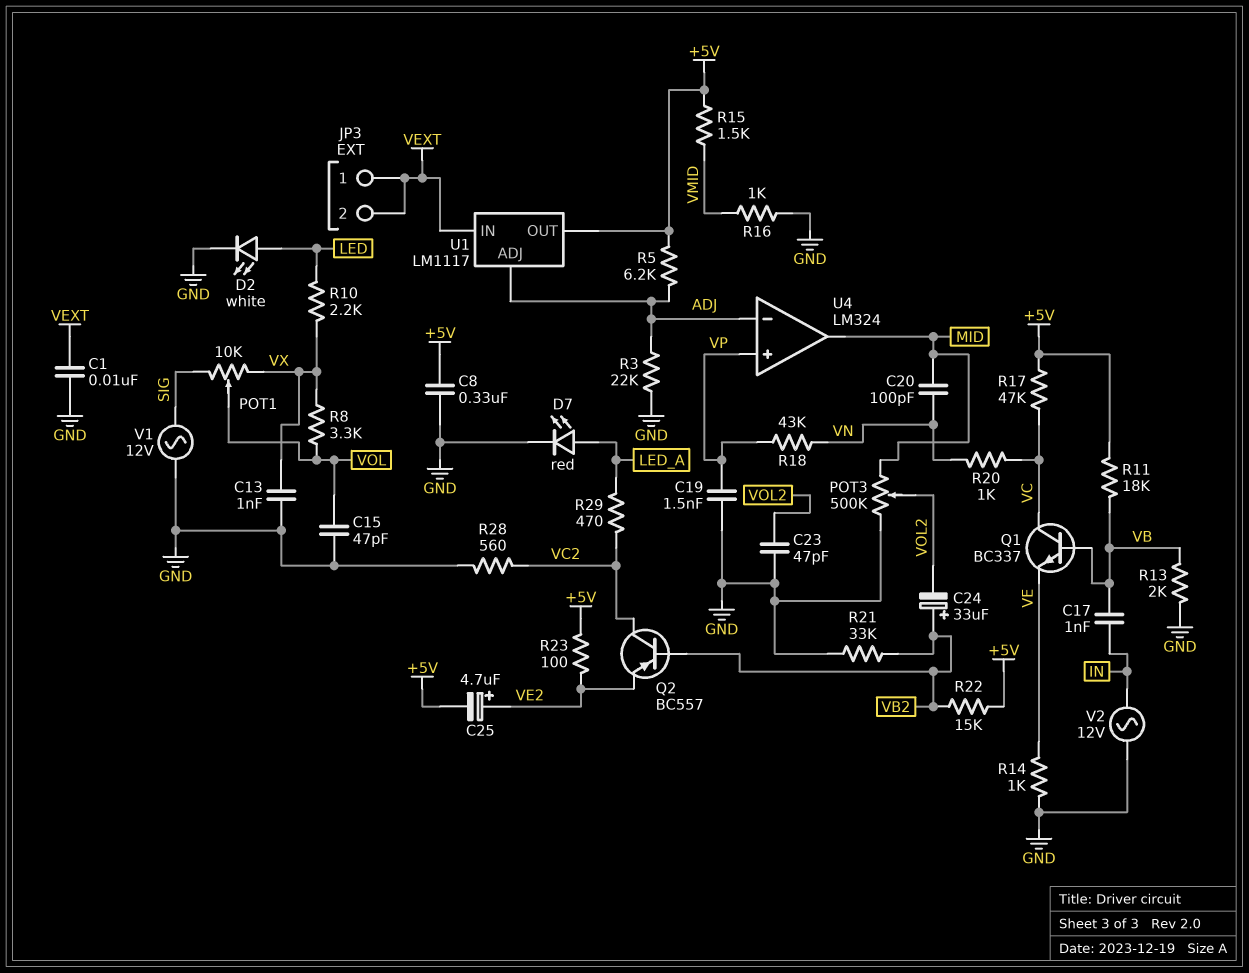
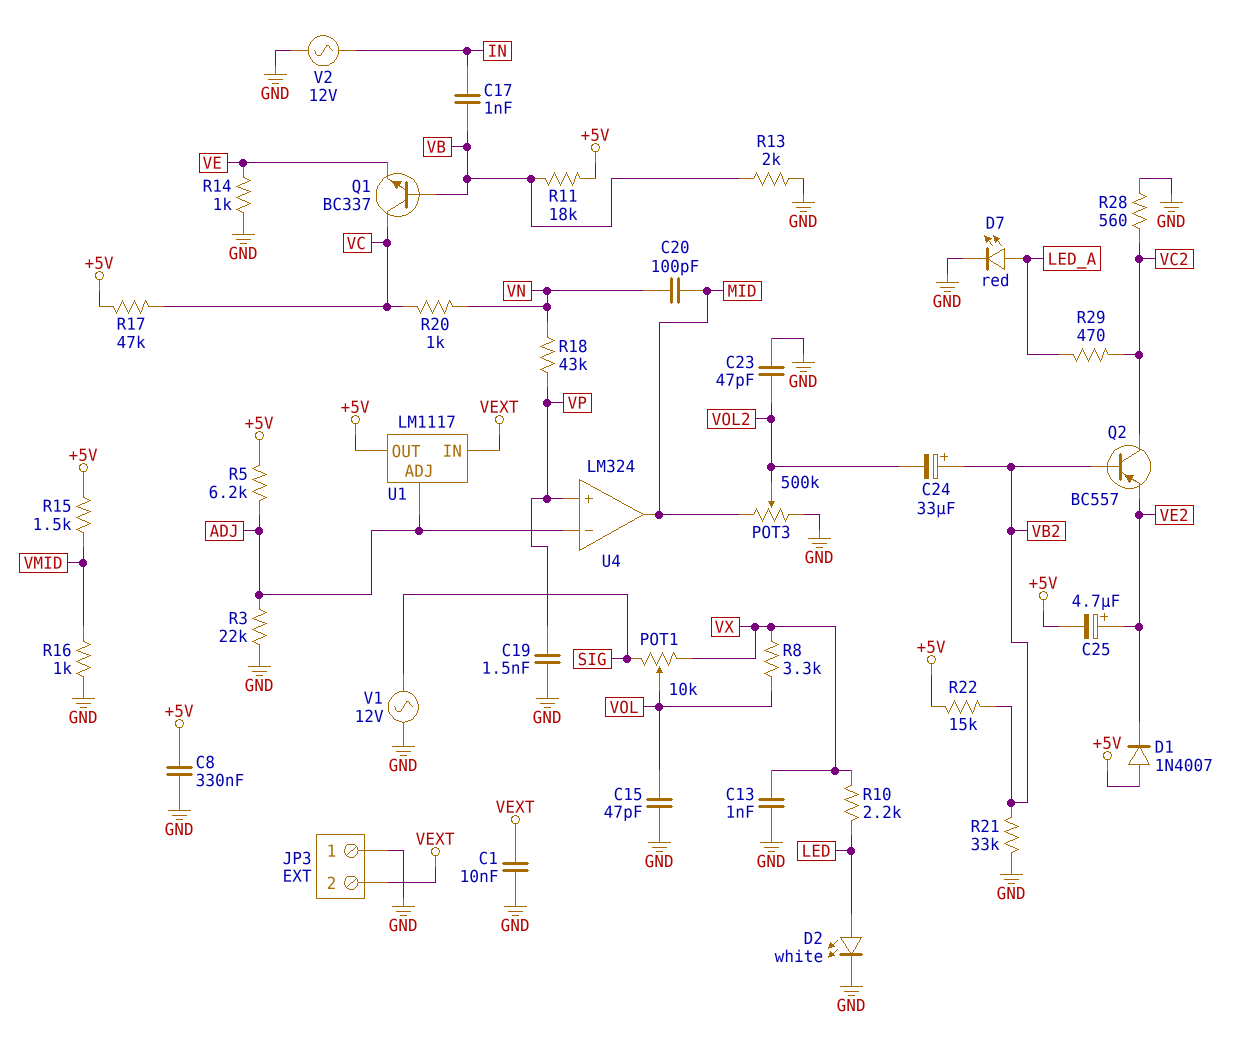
D1: none -> diode 1N4007 (A +5V, K VE2)
JP3 pin 1: VEXT -> GND
R23: 100 (+5V, VE2) -> none

